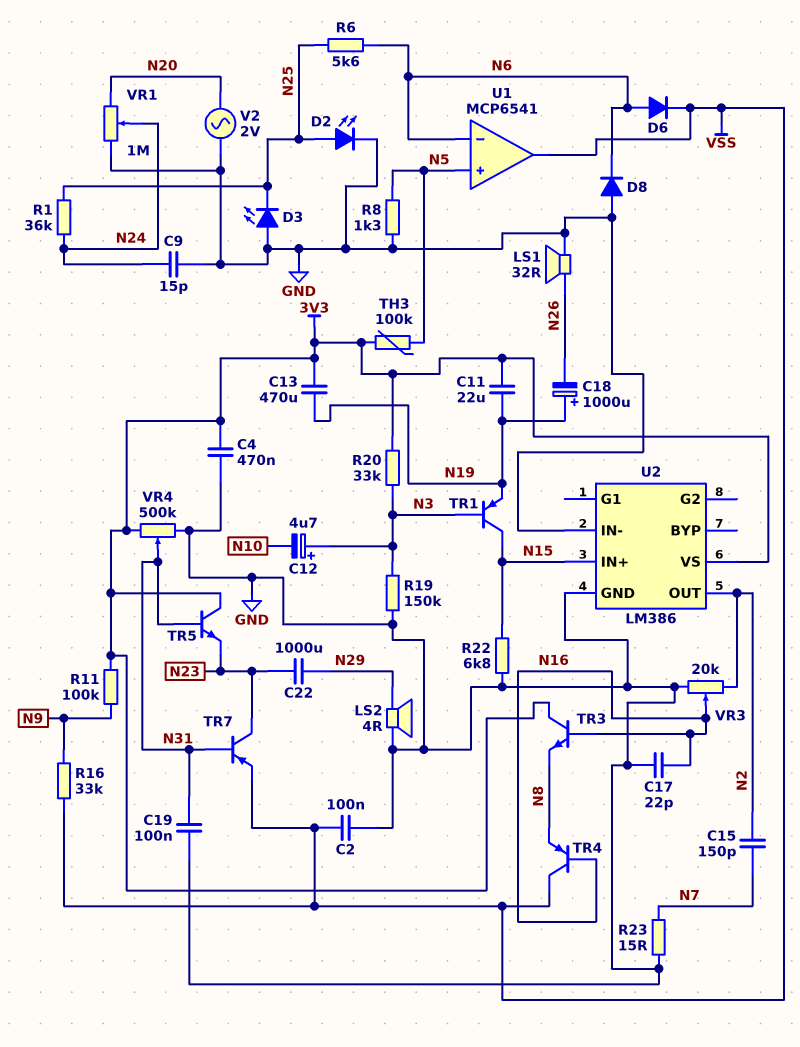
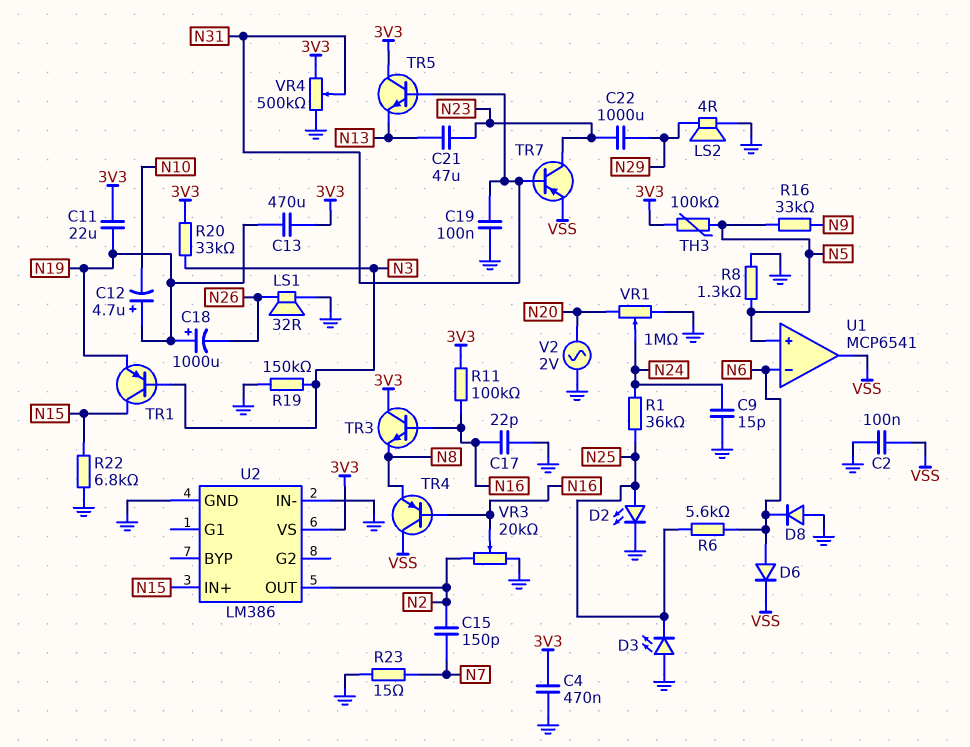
C12: 4.7uF (plus N3, minus N10) -> 4.7uF (plus N19, minus N10)
C21: none -> 47uF (N13, N23)
R11: 100k (3V3, N9) -> 100k (3V3, N16)
R16: 33k (N9, VSS) -> 33k (N5, N9)
TR5: NPN (B N31, C 3V3, E N23) -> NPN (B N31, C 3V3, E N13)

